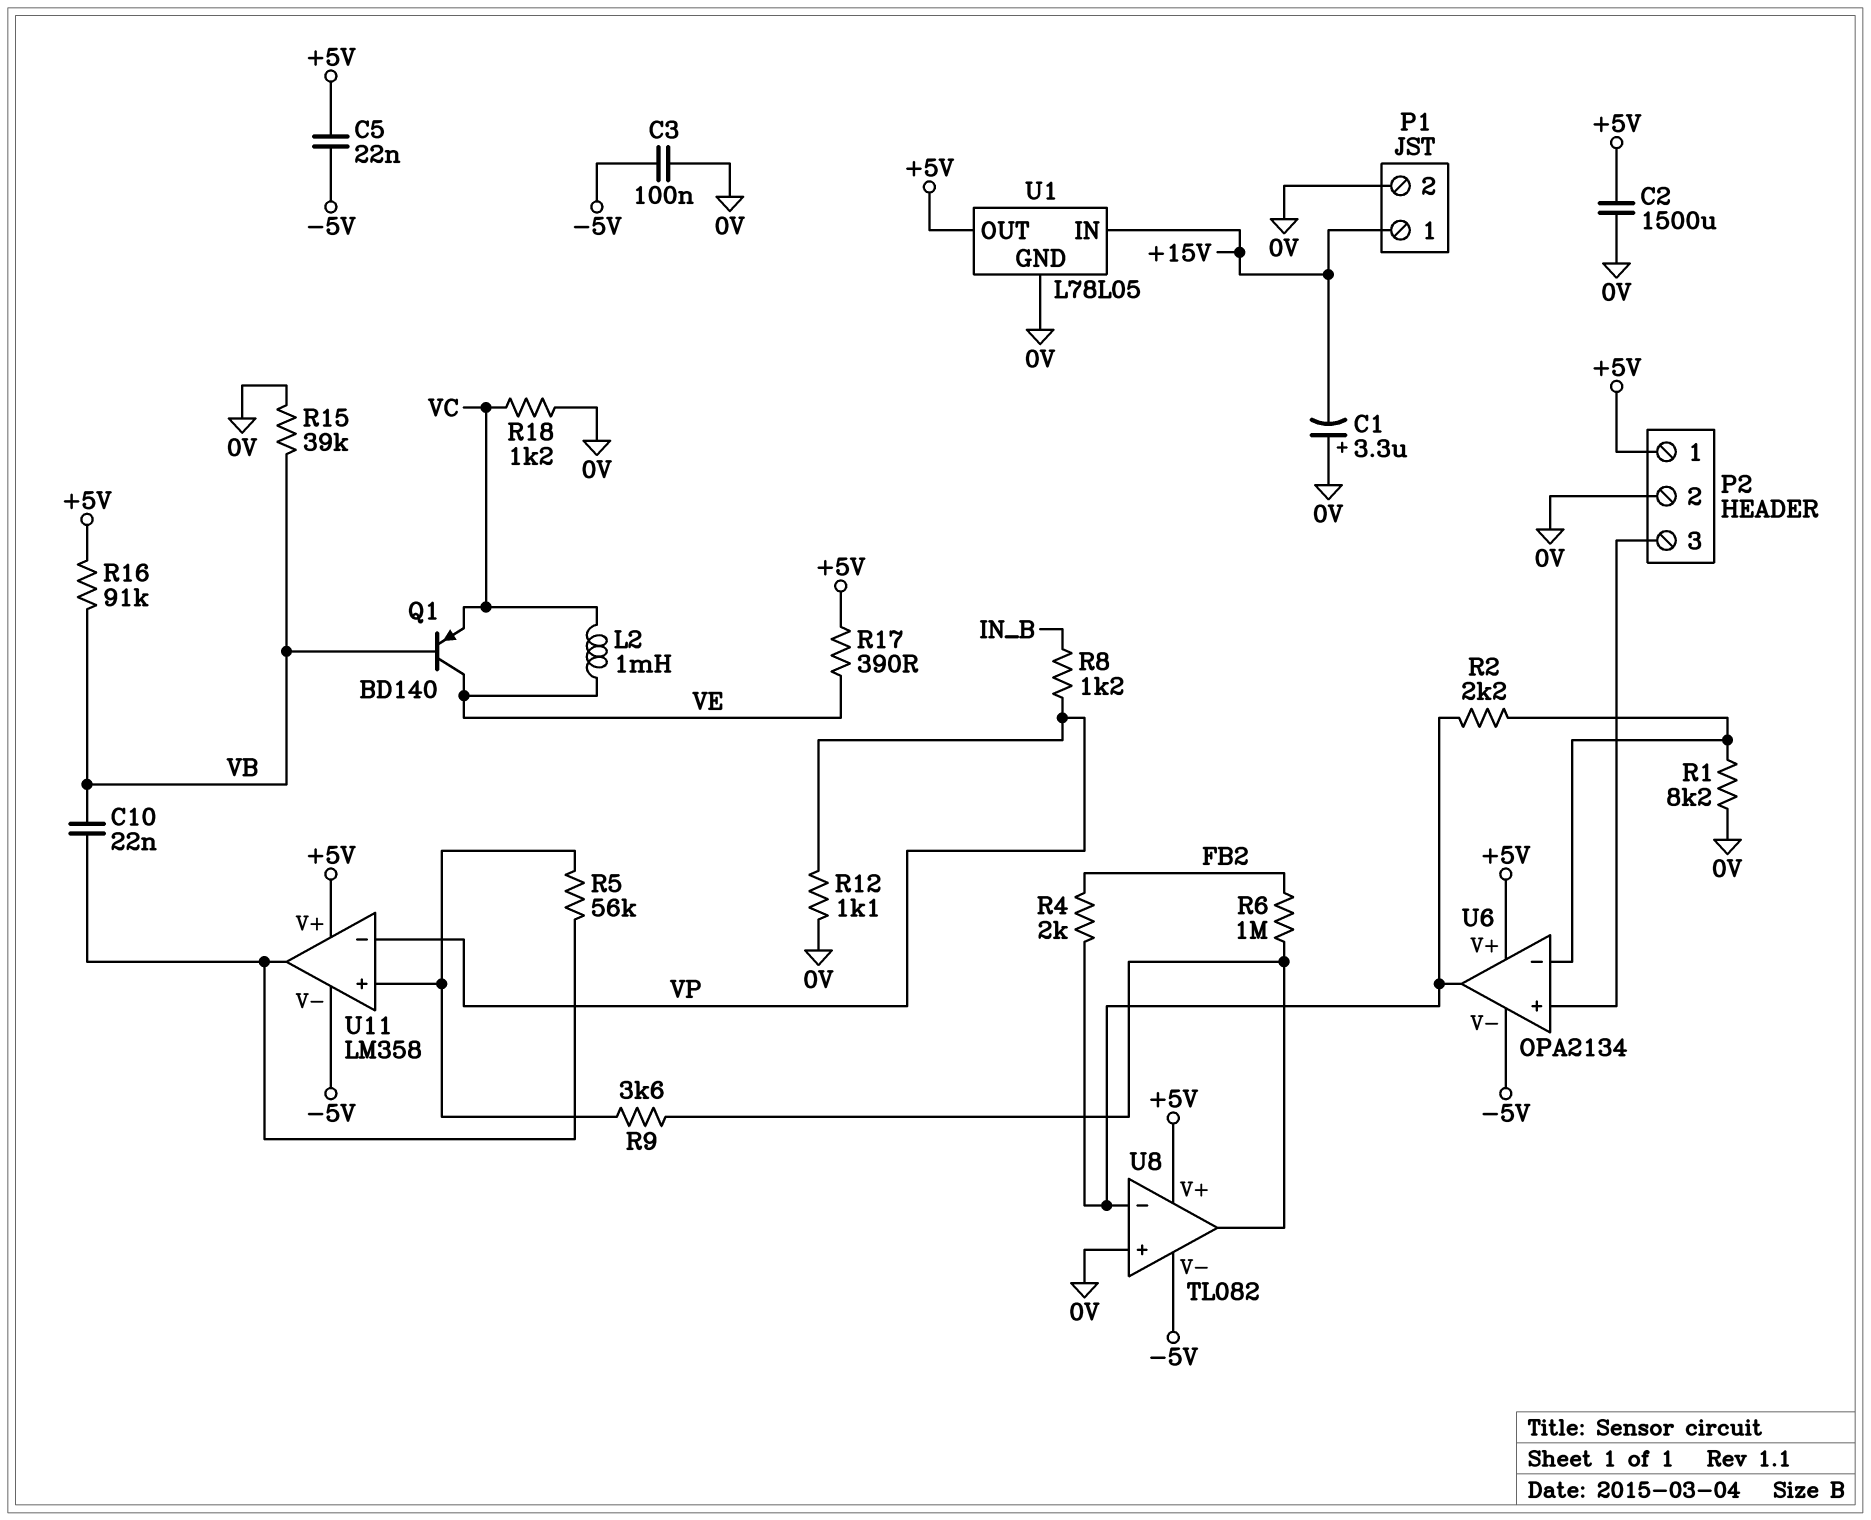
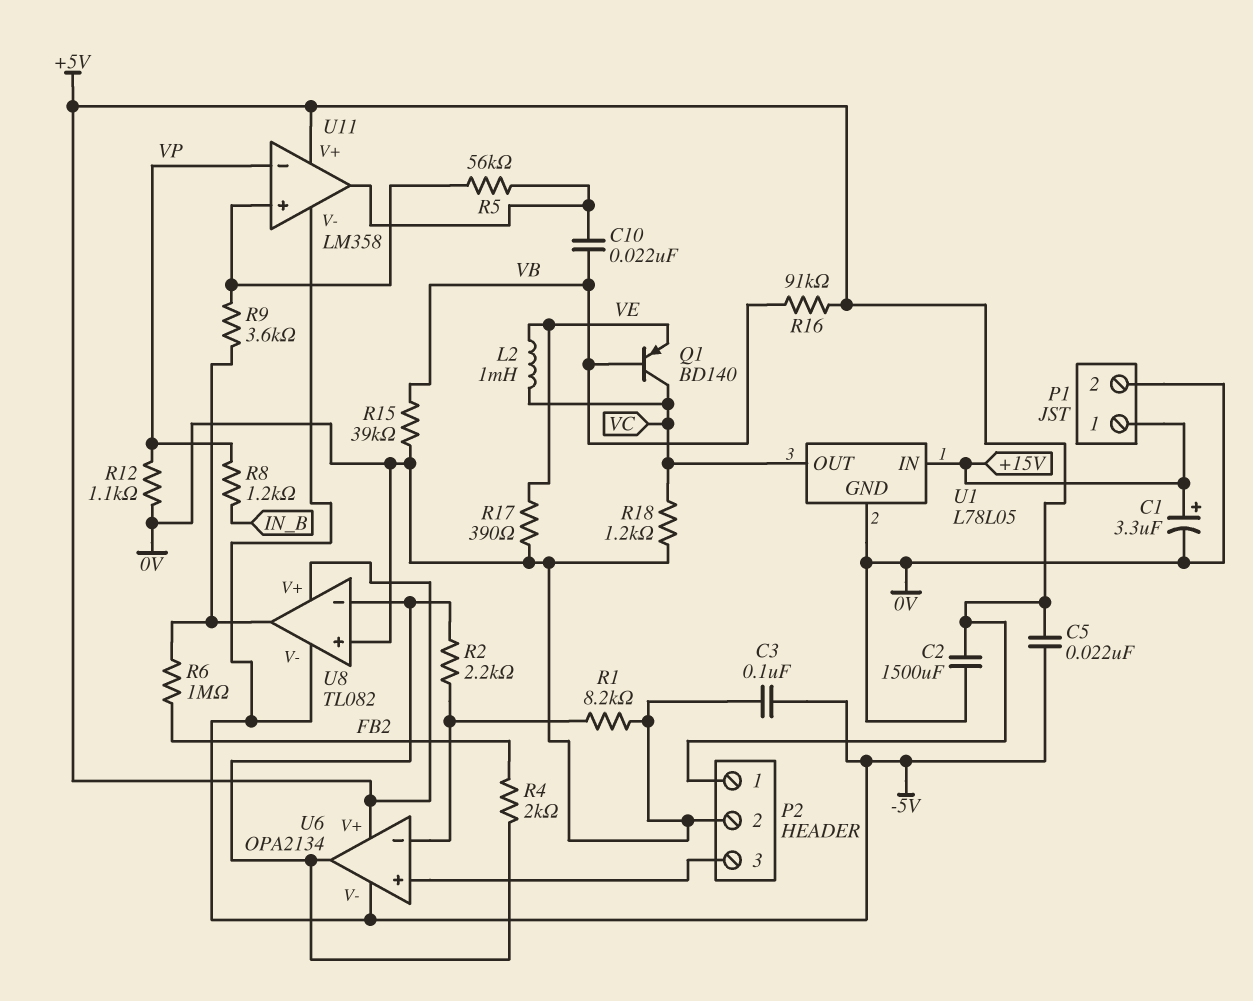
C1: 3.3uF (plus 0V, minus +15V) -> 3.3uF (plus +15V, minus 0V)
Q1: PNP BD140 (B VB, C VE, E VC) -> PNP BD140 (B VB, C VC, E VE)
R17: 390 (+5V, VE) -> 390 (0V, VE)
U1 pin OUT: +5V -> VC

